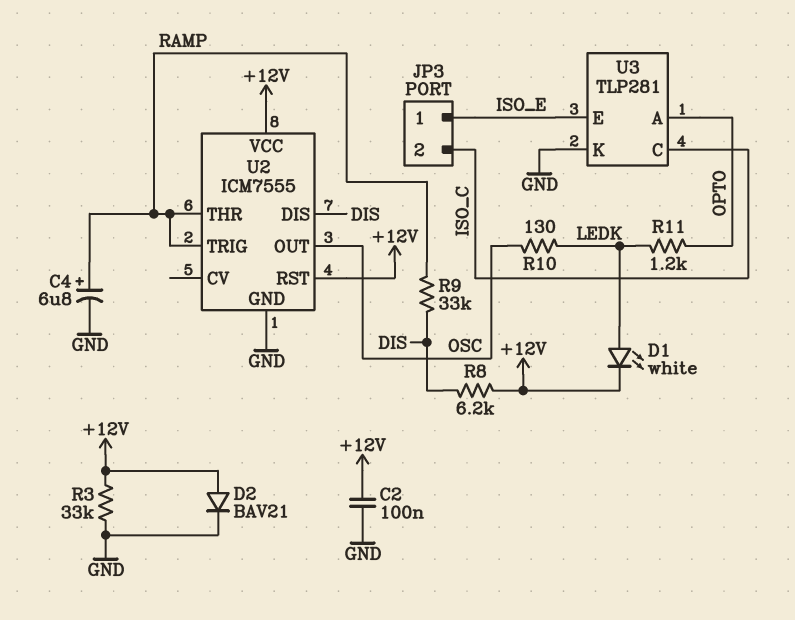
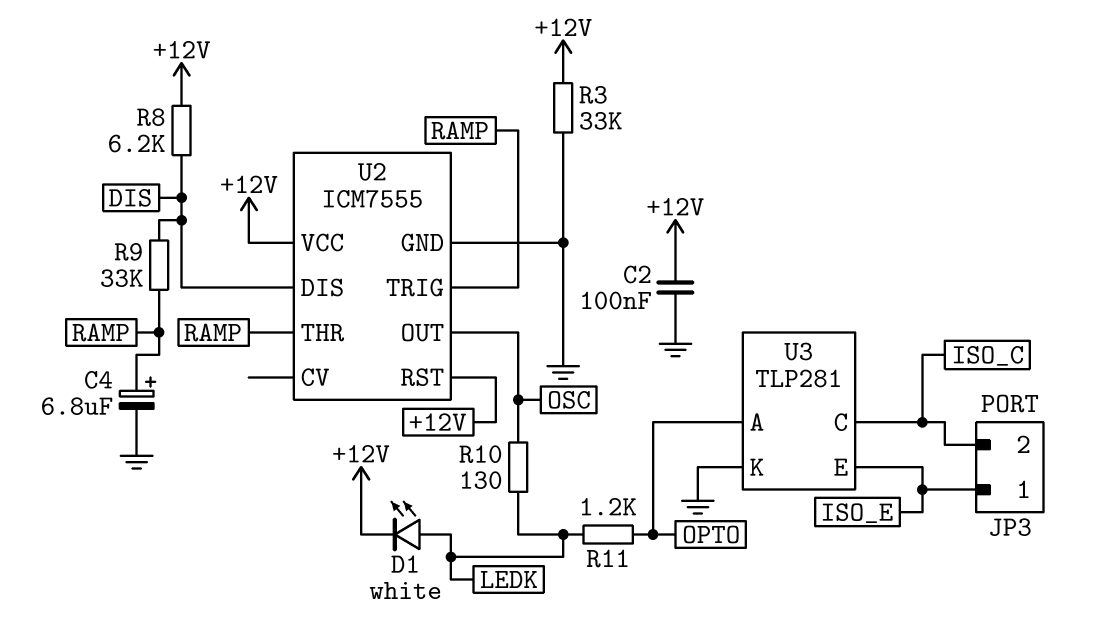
D2: diode BAV21 (A +12V, K GND) -> none

